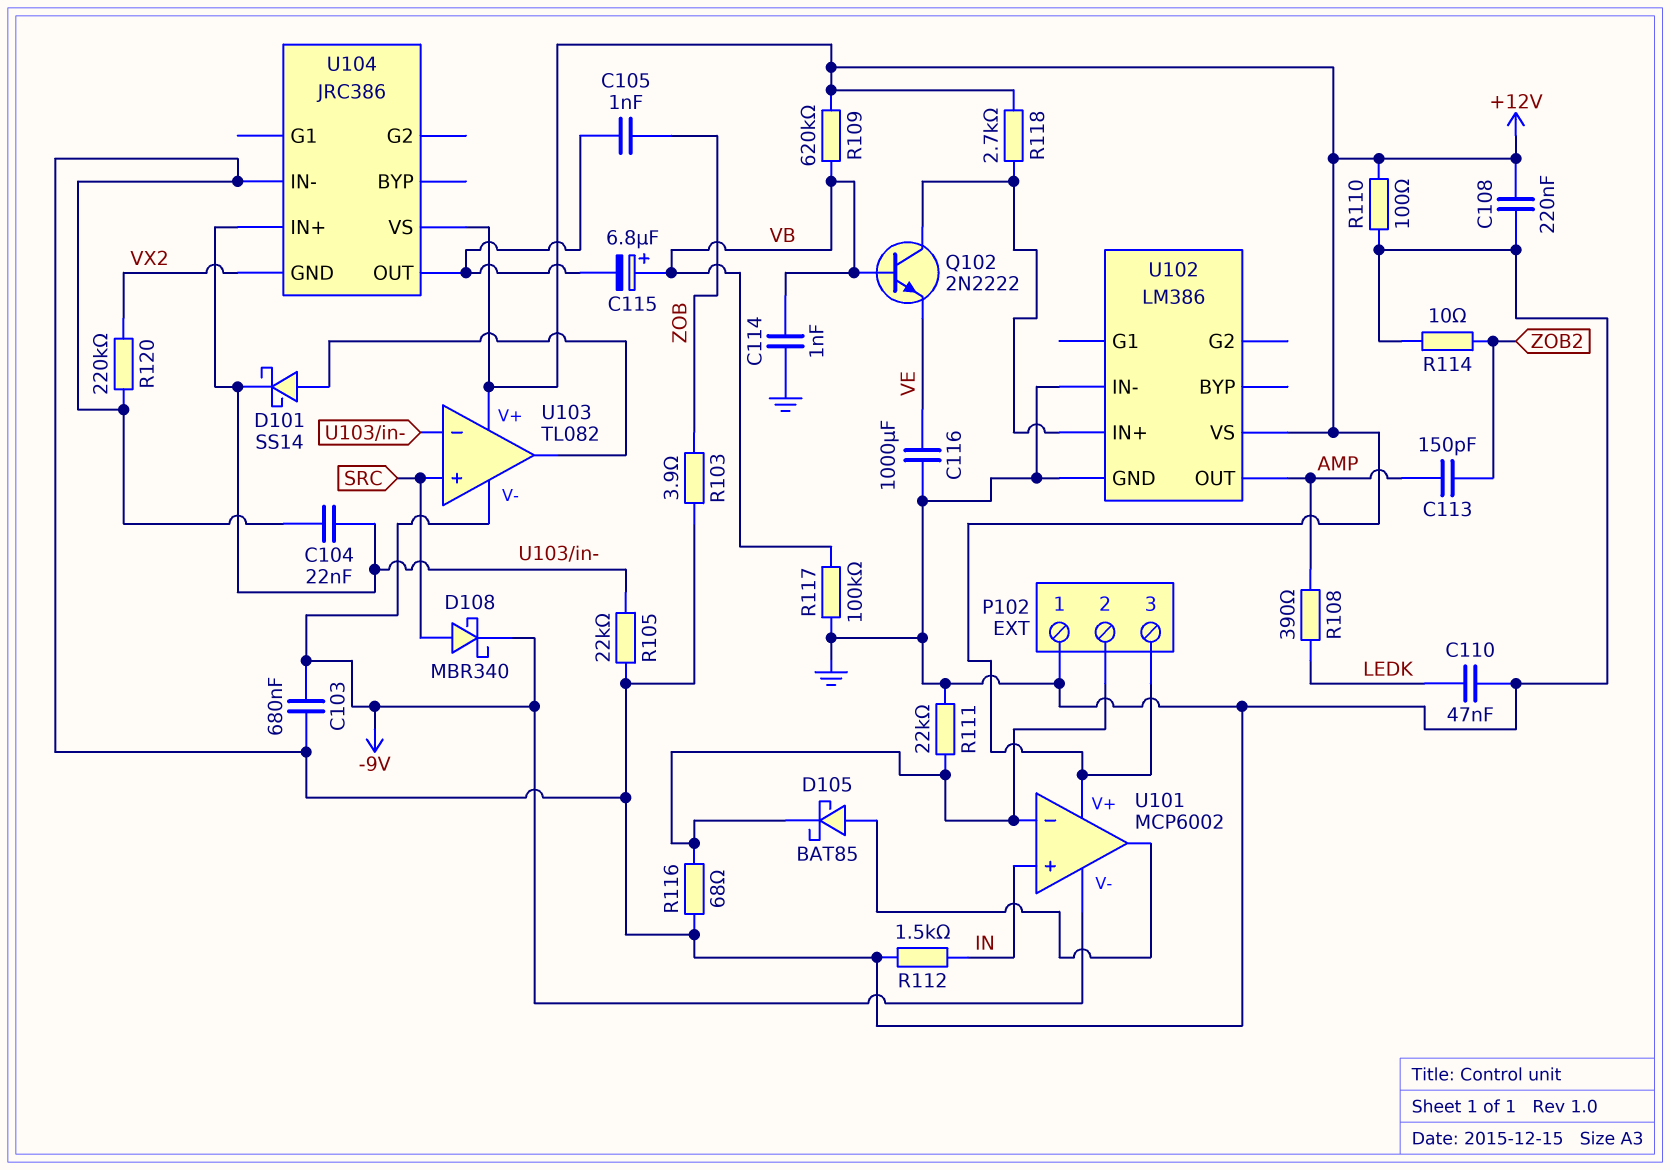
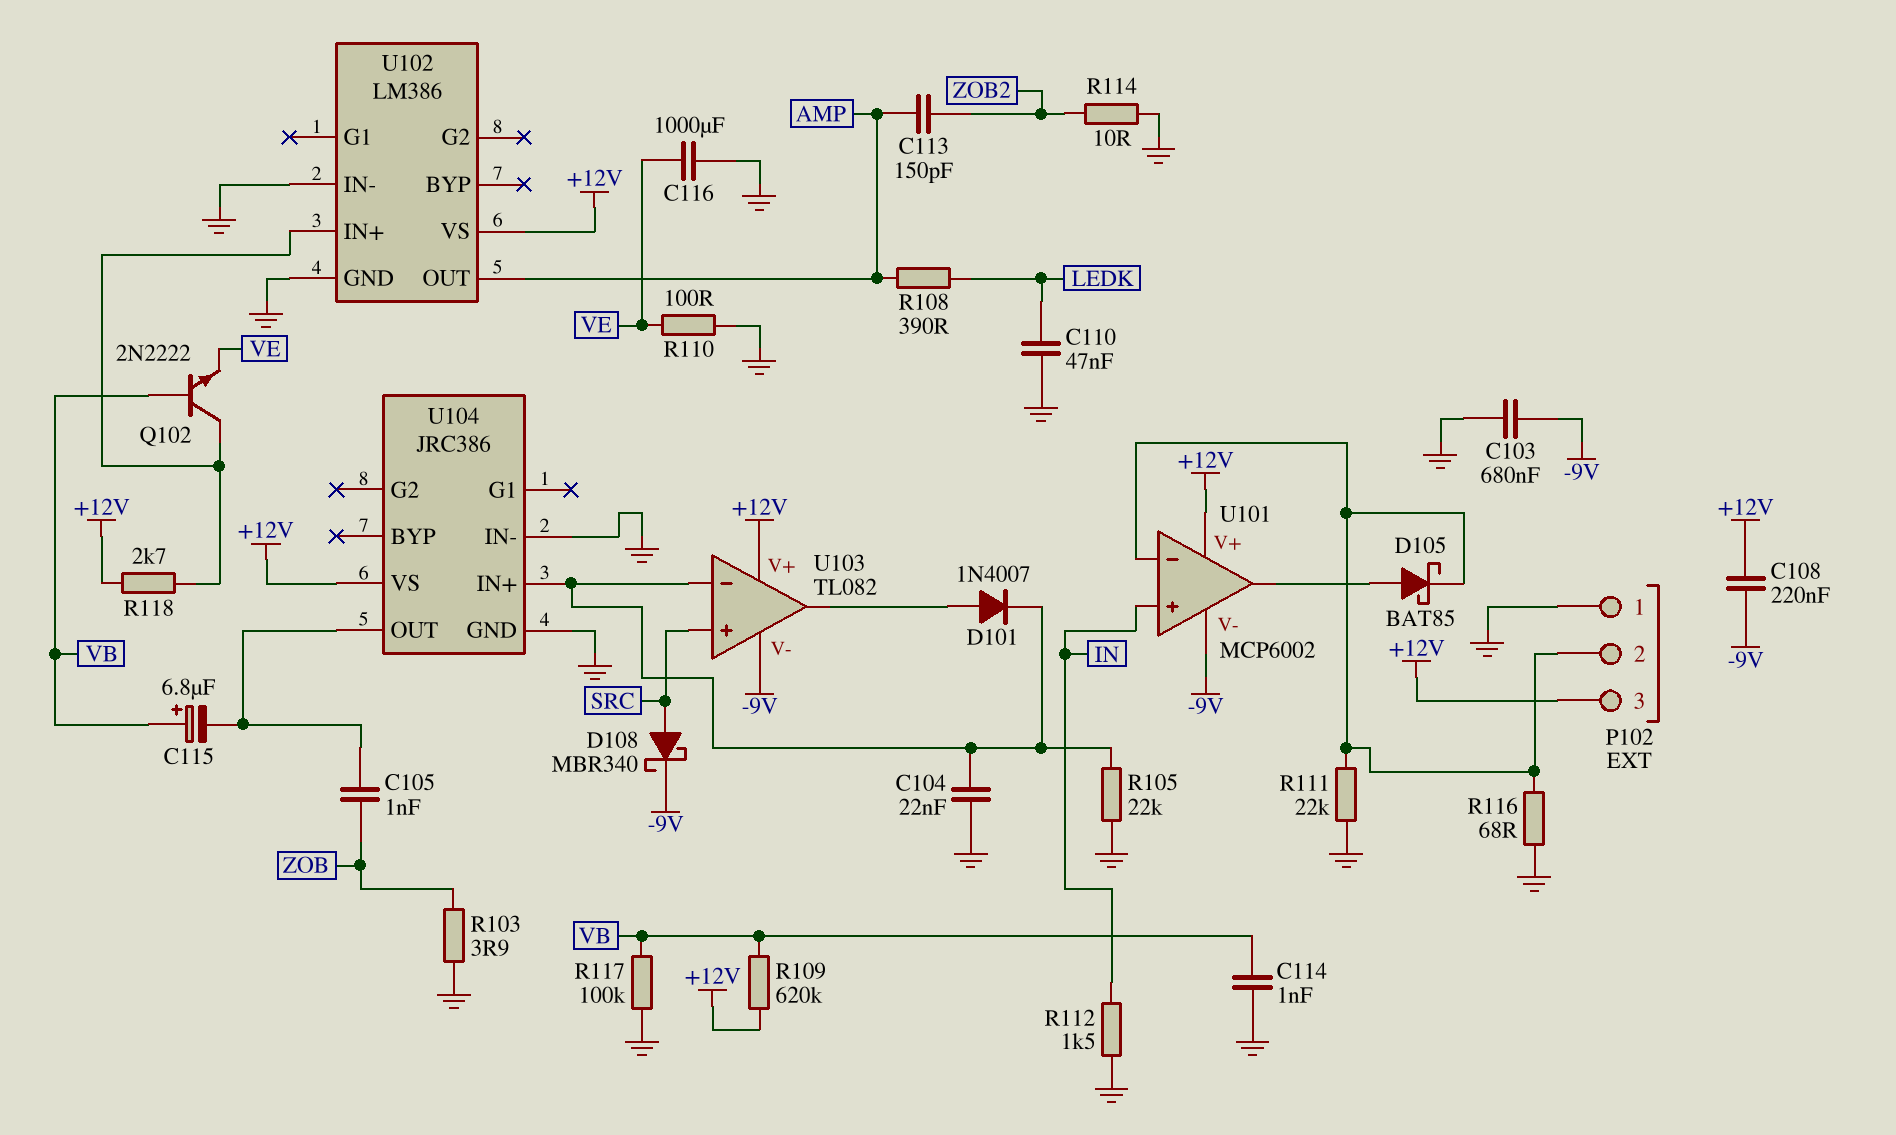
C108: 220nF (+12V, GND) -> 220nF (+12V, -9V)
D101: schottky SS14 (A U103/out, K U103/in-) -> diode 1N4007 (A U103/out, K U103/in-)
R110: 100 (+12V, GND) -> 100 (GND, VE)
R120: 220k (GND, VX2) -> none
U104 pin GND: VX2 -> GND

